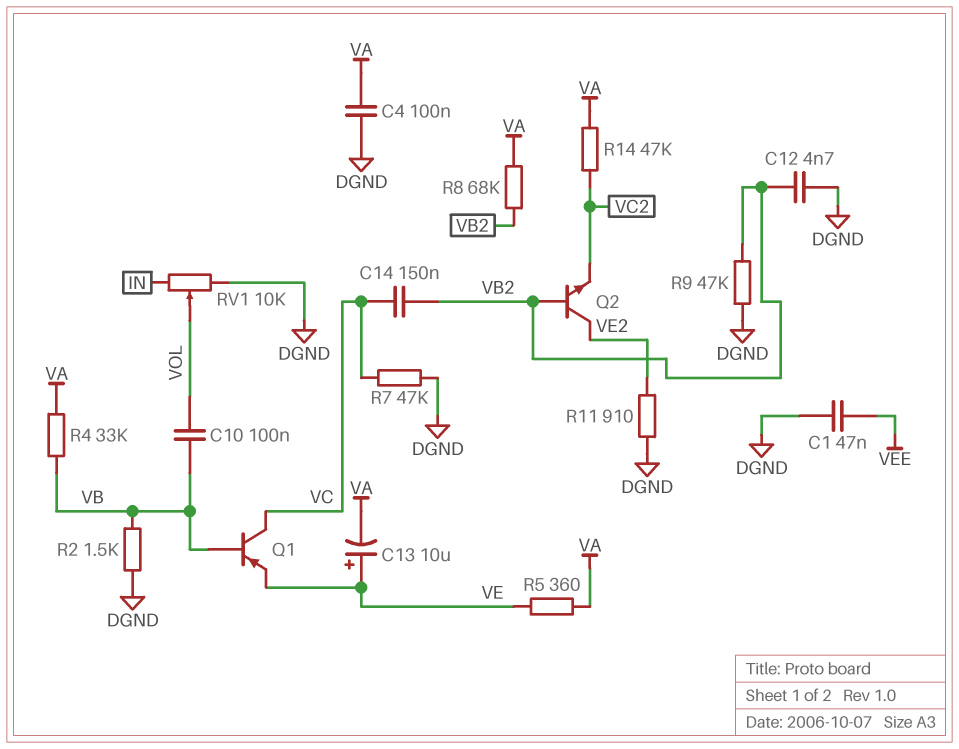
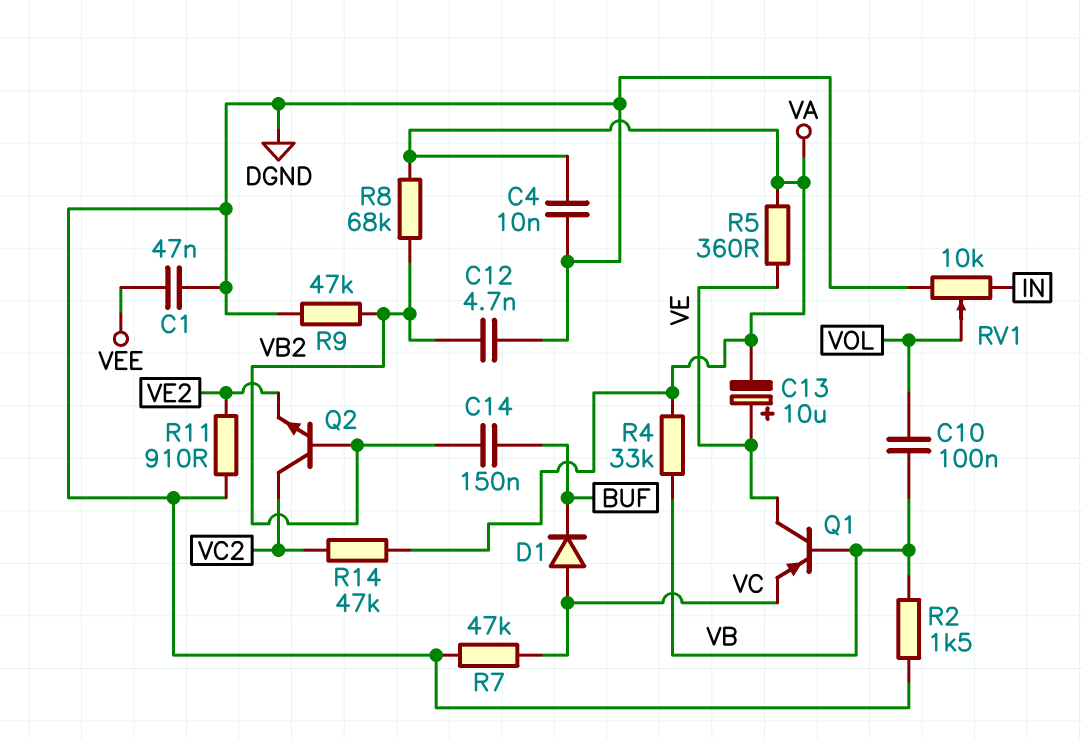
C4: 100nF (DGND, VA) -> 10nF (DGND, VA)
C14: 150nF (VB2, VC) -> 150nF (BUF, VB2)
D1: none -> diode (A VC, K BUF)
Q1: PNP (B VB, C VC, E VE) -> PNP (B VB, C VE, E VC)
Q2: NPN (B VB2, C VE2, E VC2) -> NPN (B VB2, C VC2, E VE2)

